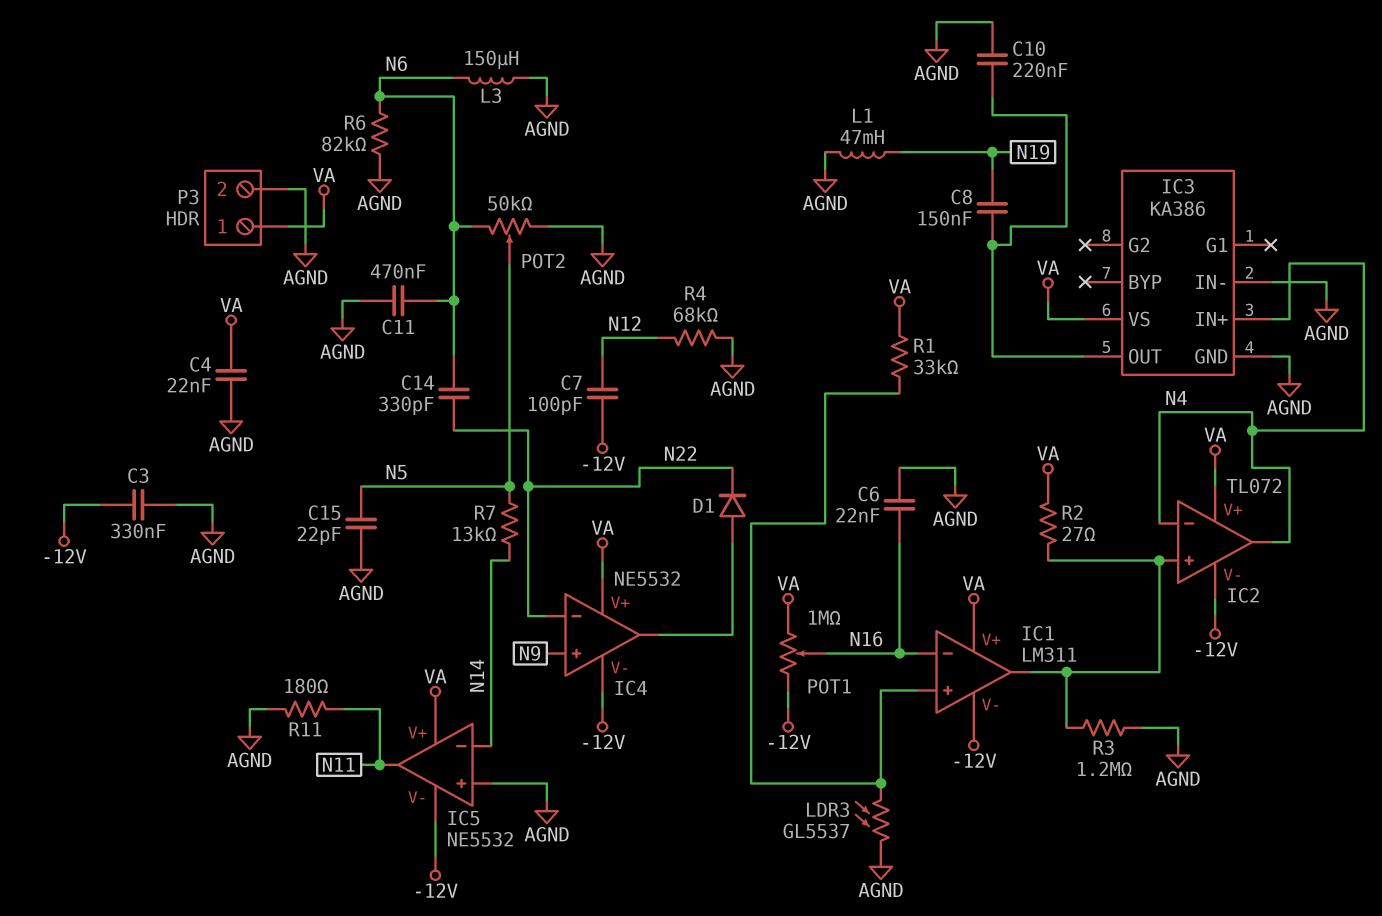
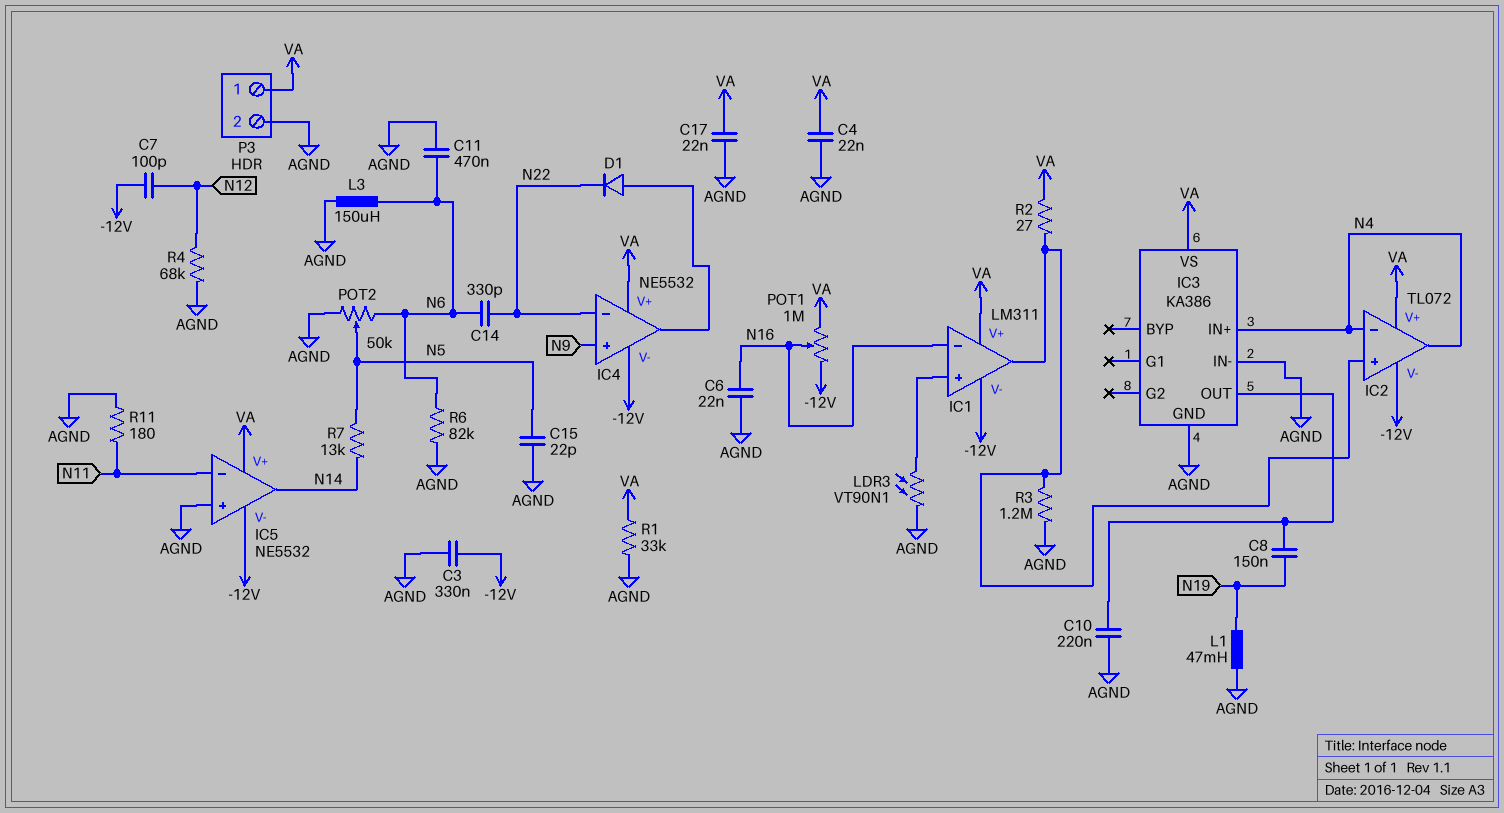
C17: none -> 22nF (AGND, VA)
IC5 pin in-: N14 -> N11
IC5 pin out: N11 -> N14
LDR3: GL5537 (AGND, IC1/in+) -> VT90N1 (AGND, IC1/in+)
R1: 33k (IC1/in+, VA) -> 33k (AGND, VA)

